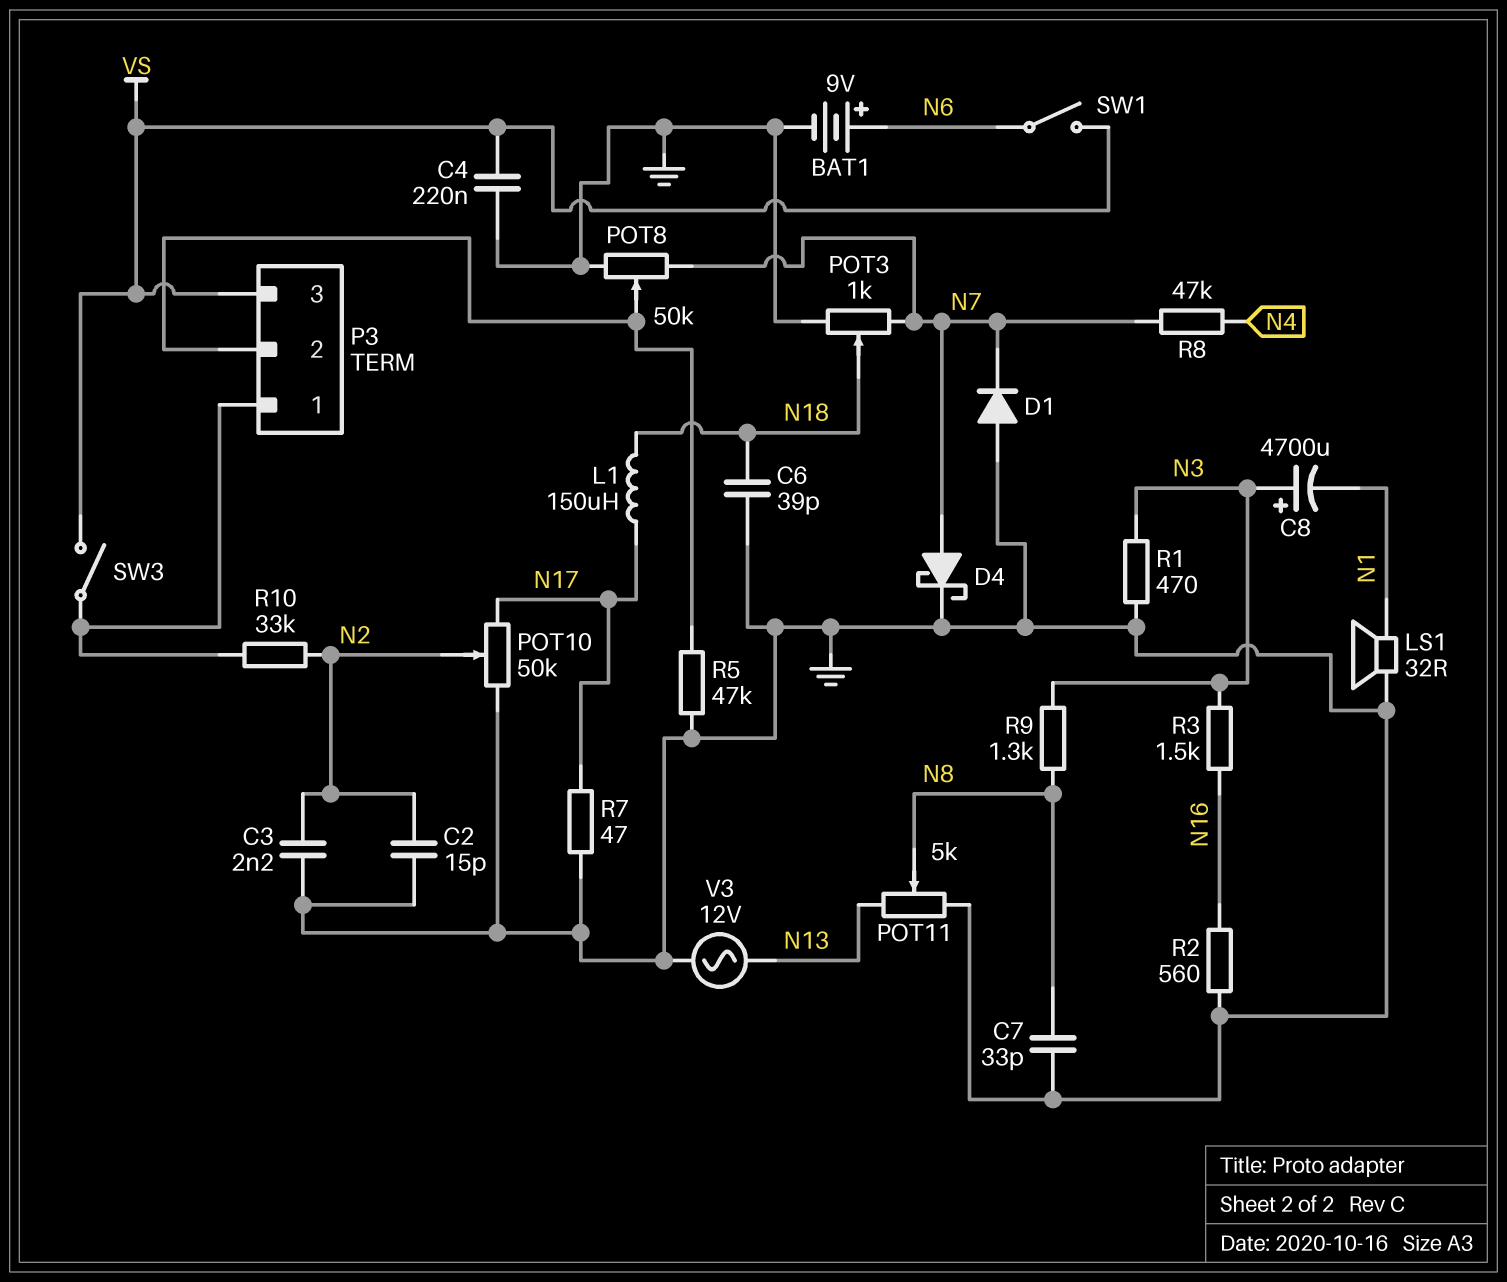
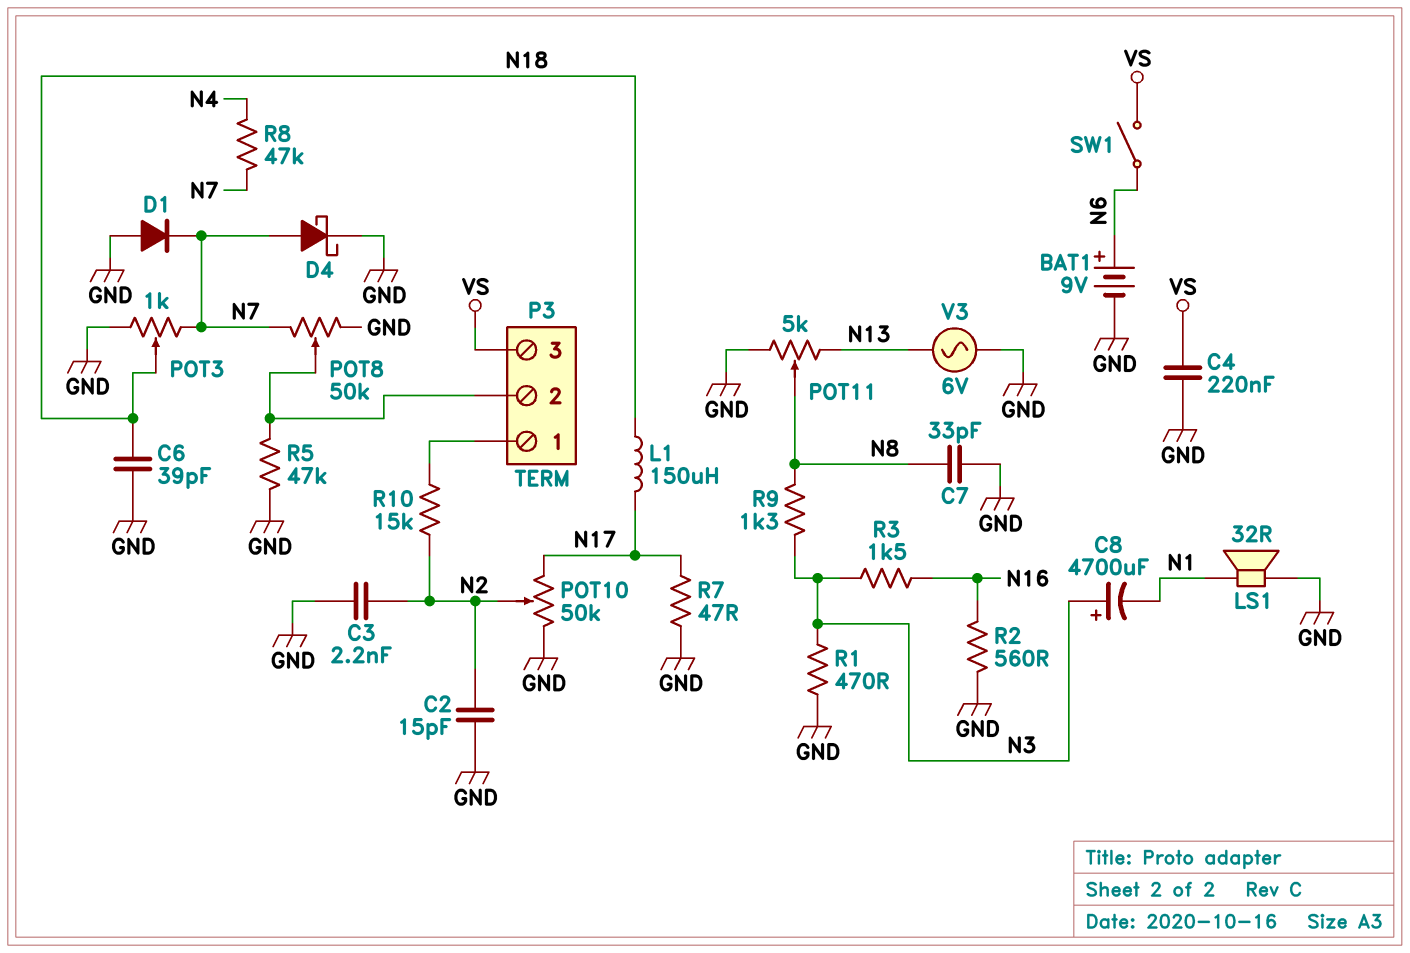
R10: 33k (N2, P3/1) -> 15k (N2, P3/1)
SW3: switch (P3/1, VS) -> none
V3: AC 12V (GND, N13) -> AC 6V (GND, N13)

